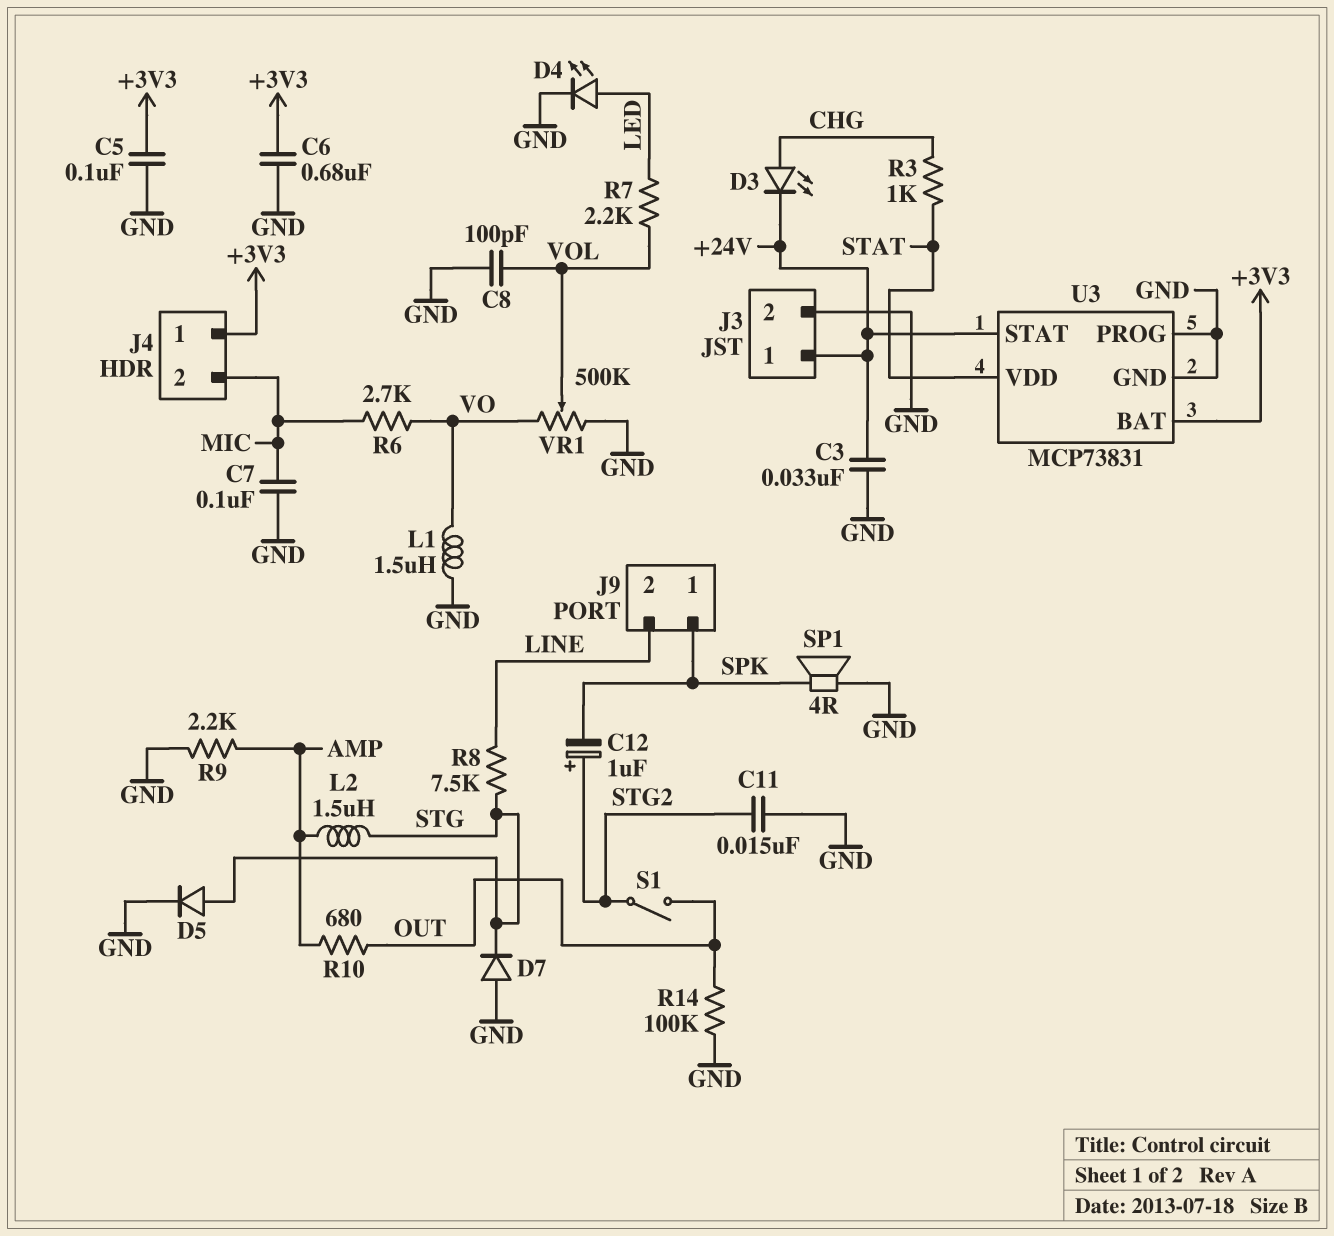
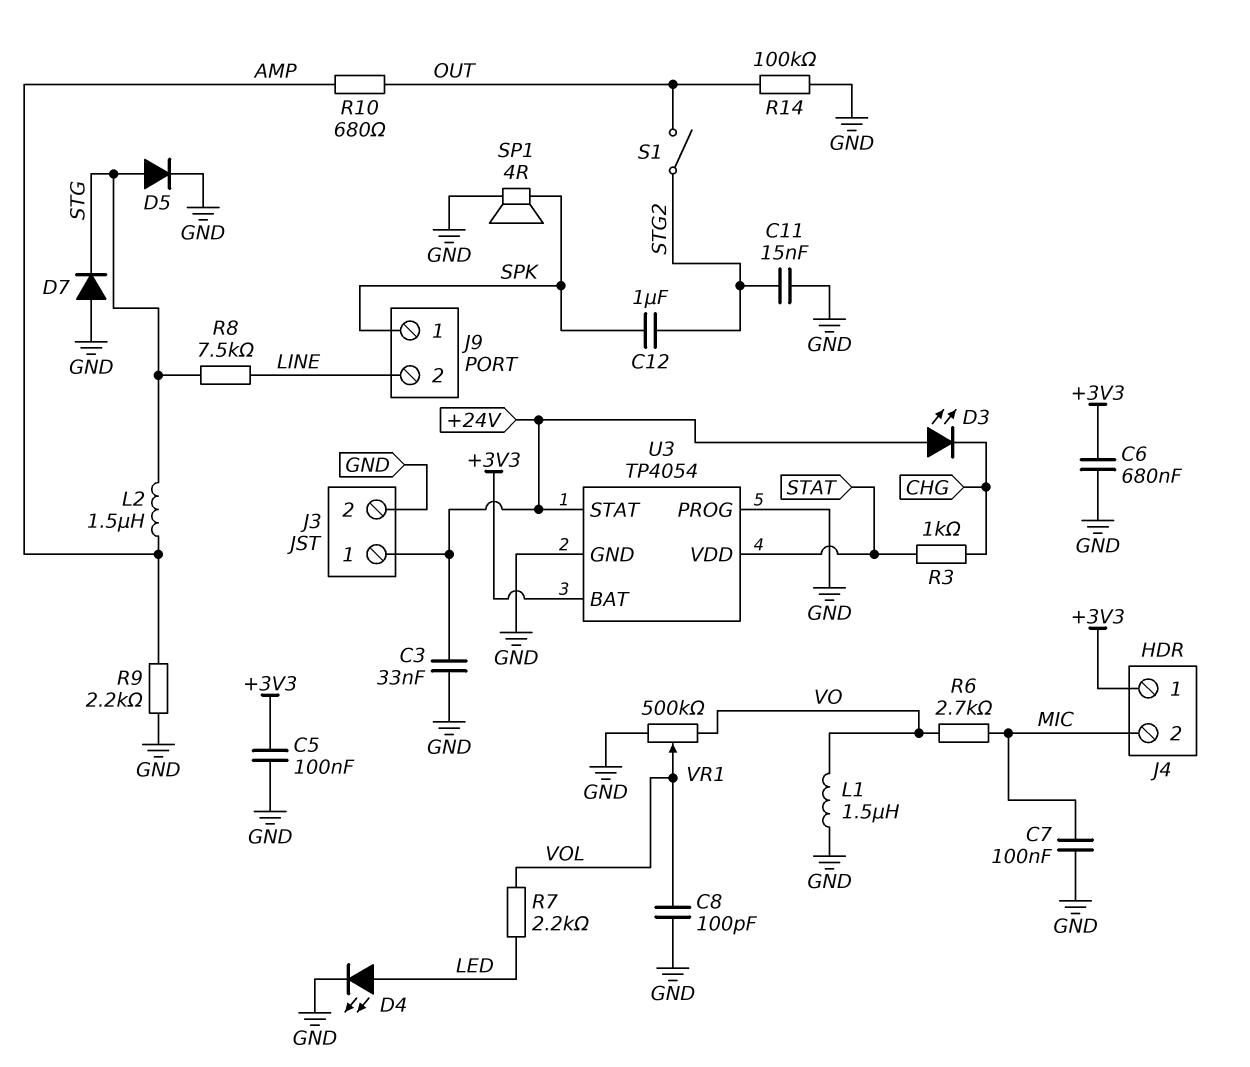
C12: 1uF (plus STG2, minus SPK) -> 1uF (SPK, STG2)
D3: LED (A CHG, K +24V) -> LED (A +24V, K CHG)
U3: MCP73831 -> TP4054

